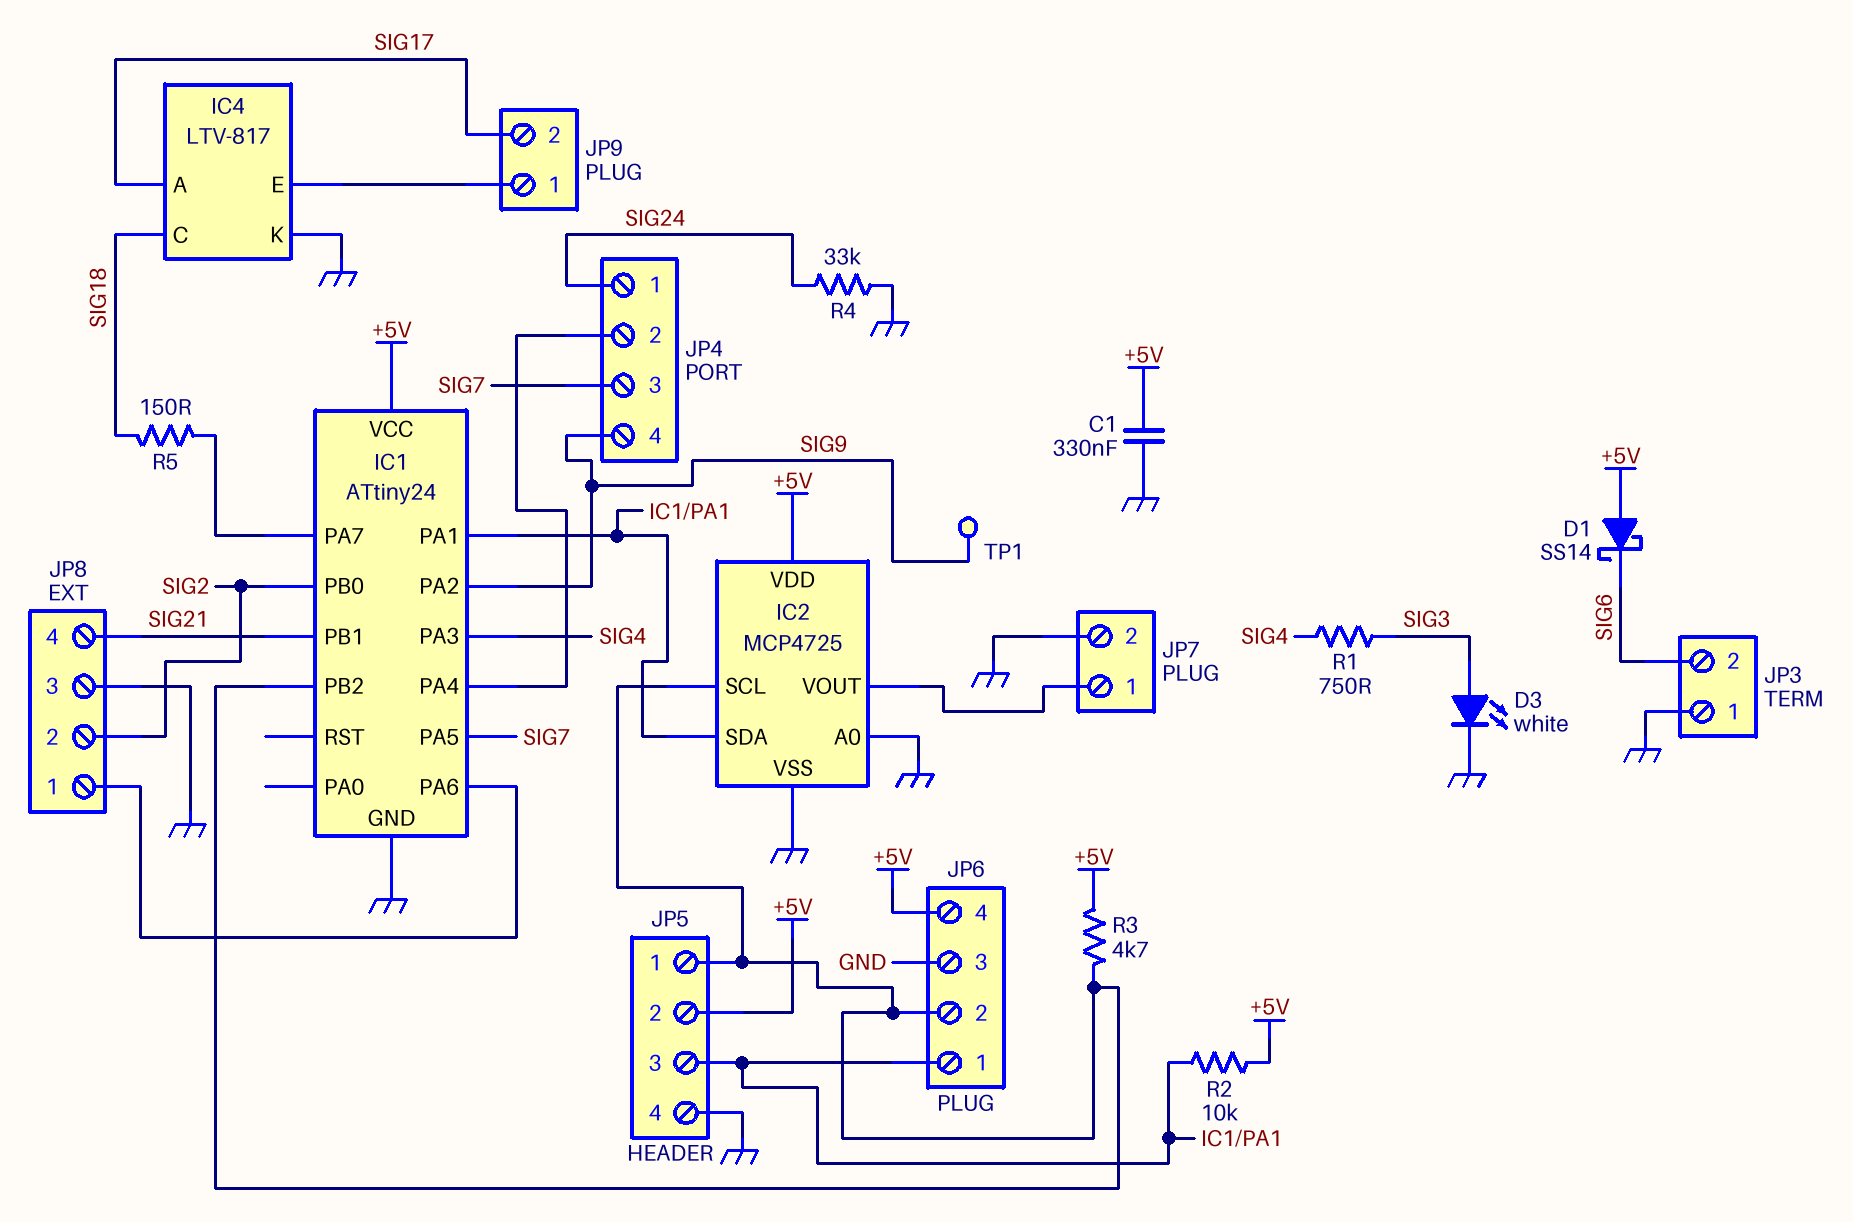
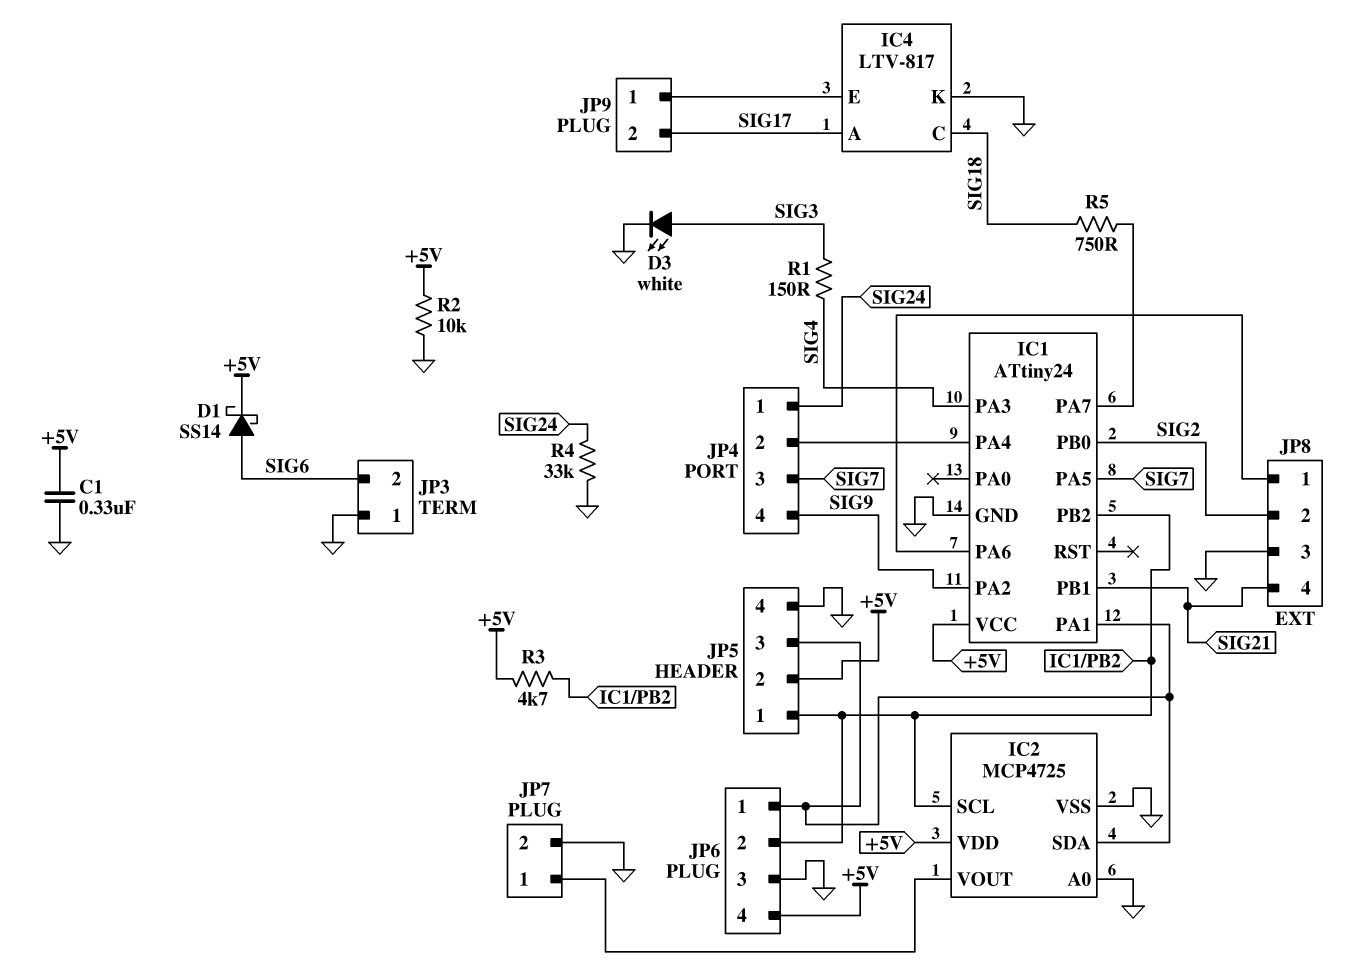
D1: schottky SS14 (A +5V, K SIG6) -> schottky SS14 (A SIG6, K +5V)
R1: 750 (SIG3, SIG4) -> 150 (SIG3, SIG4)
R2: 10k (+5V, IC1/PA1) -> 10k (+5V, GND)
R5: 150 (IC1/PA7, SIG18) -> 750 (IC1/PA7, SIG18)
TP1: test point (SIG9) -> none

